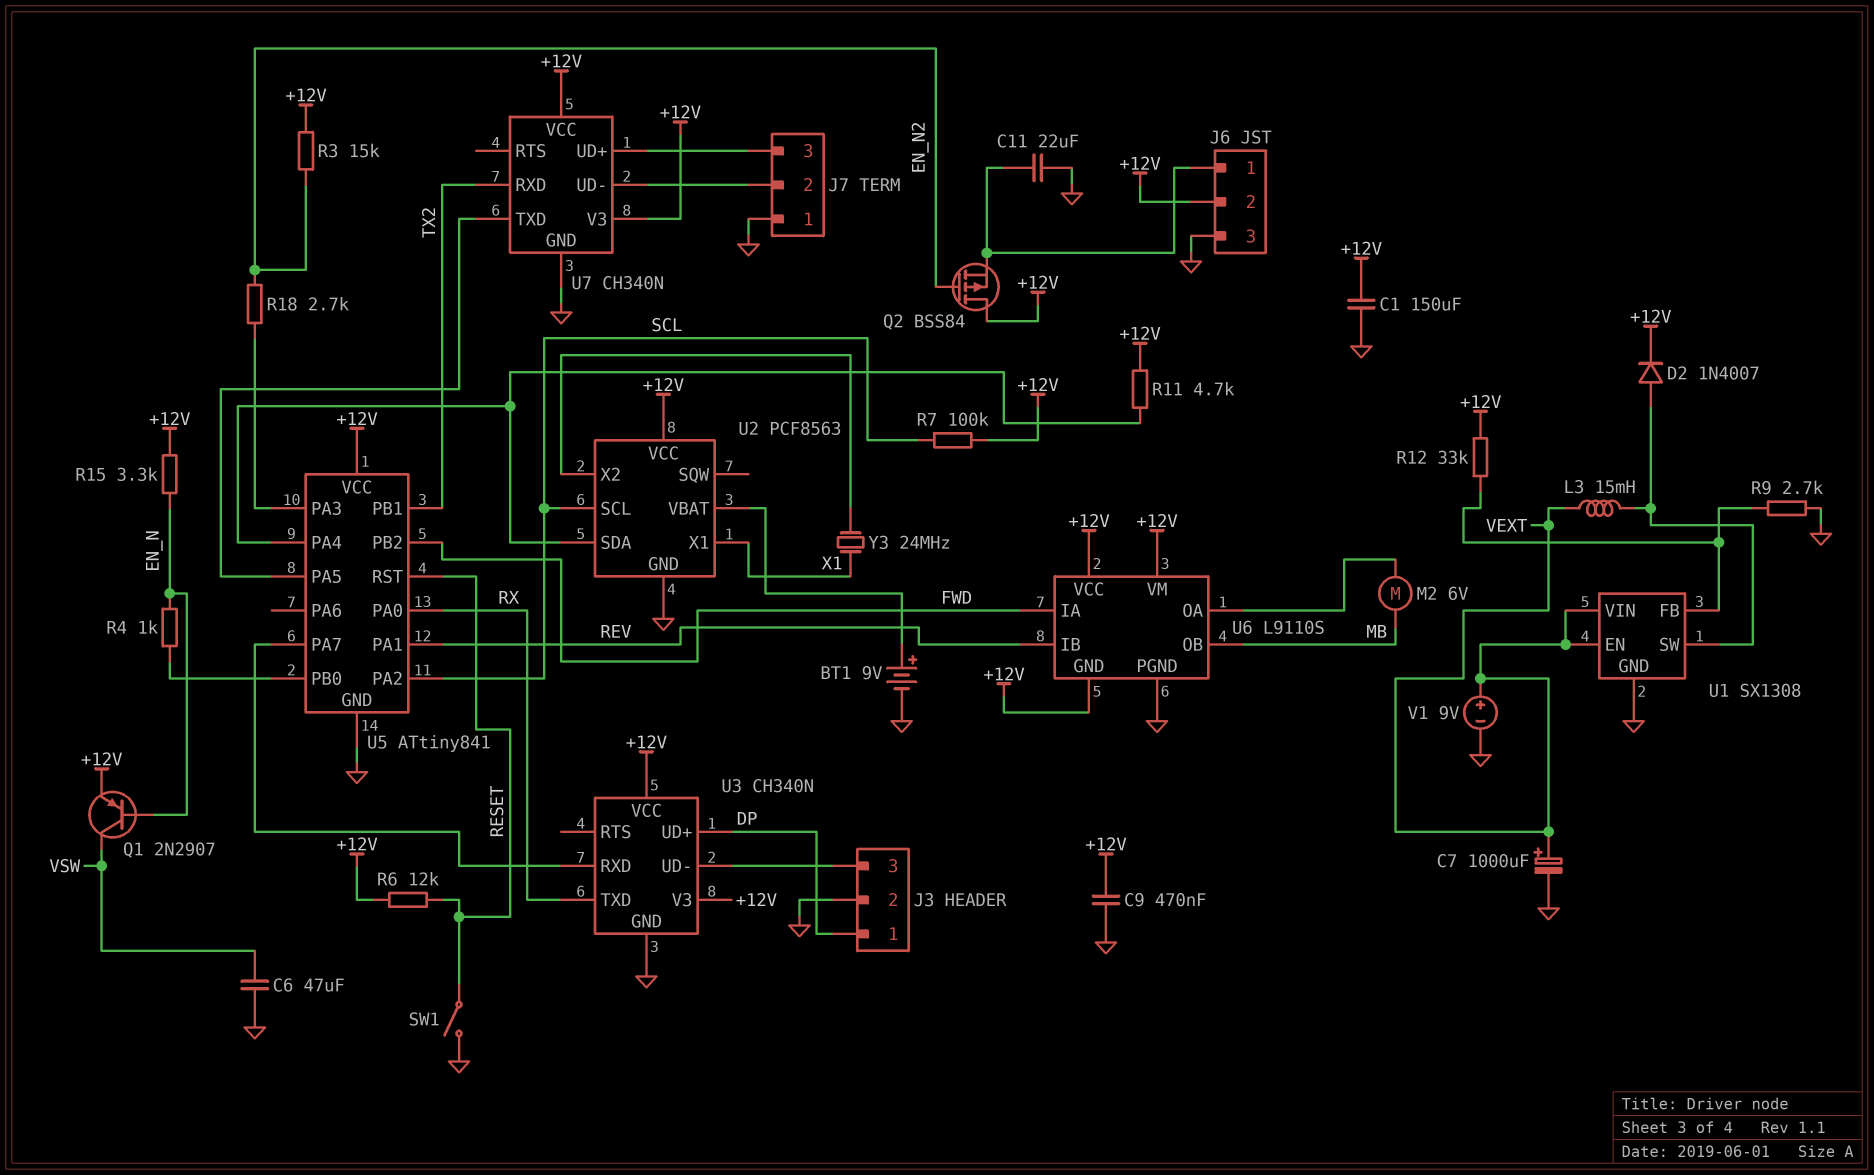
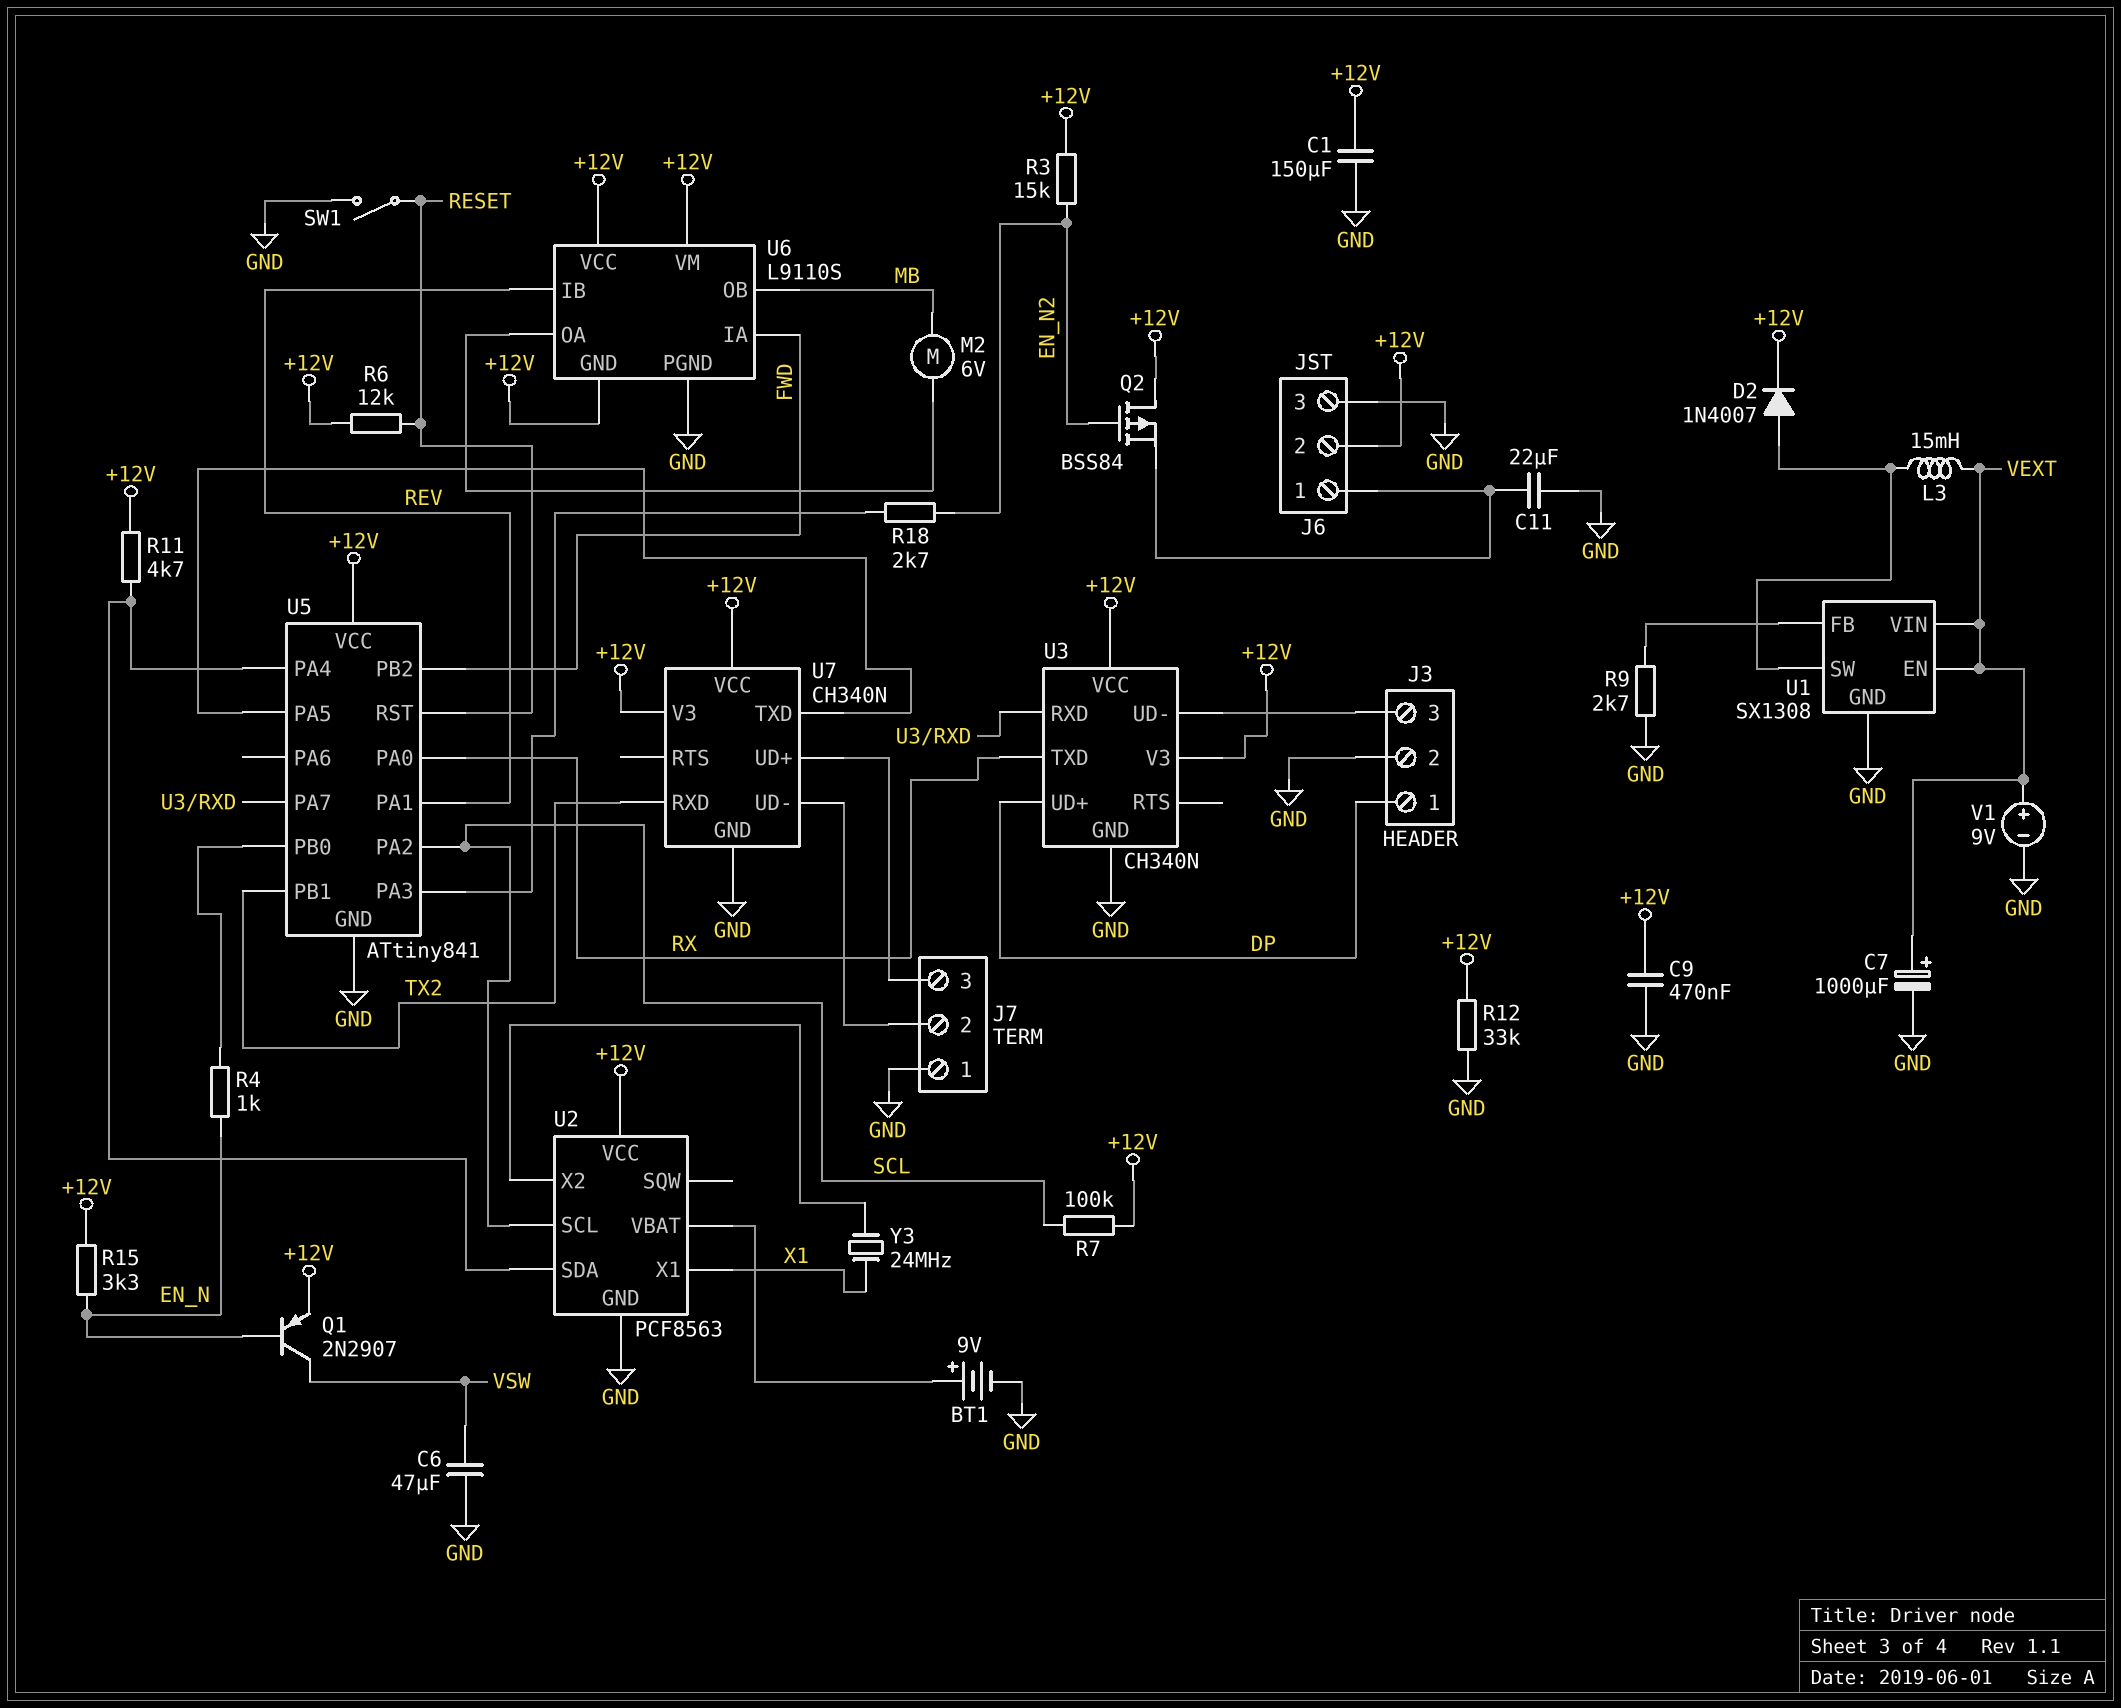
R12: 33k (+12V, U1/FB) -> 33k (+12V, GND)

